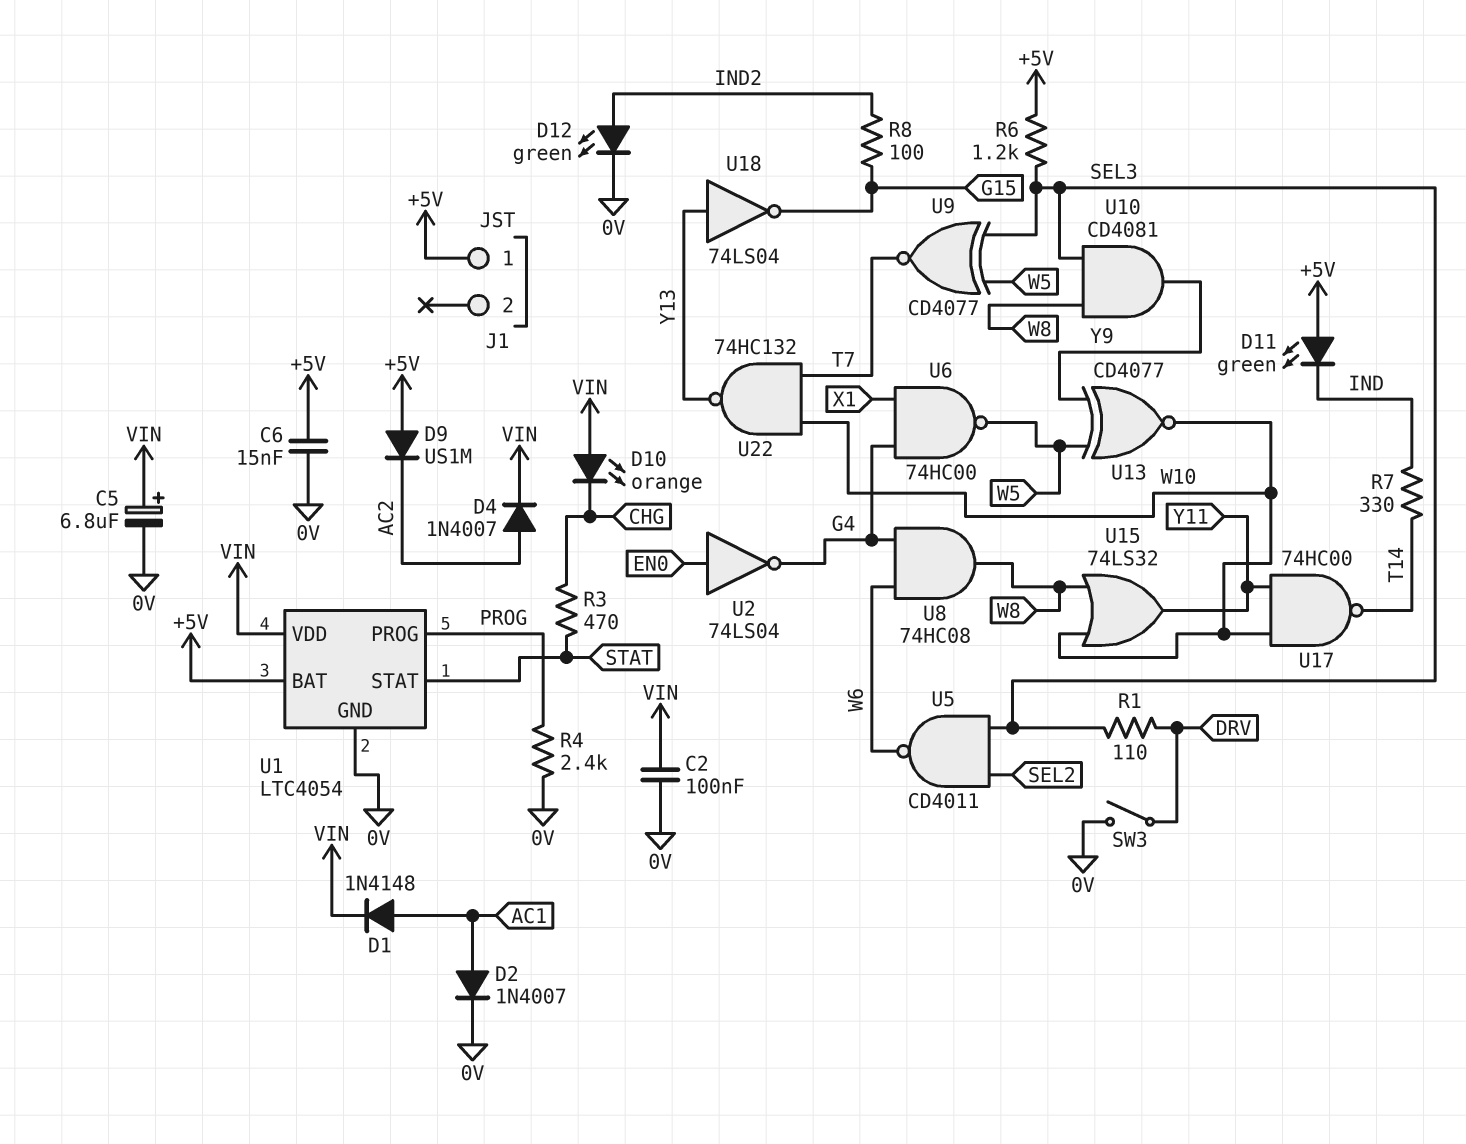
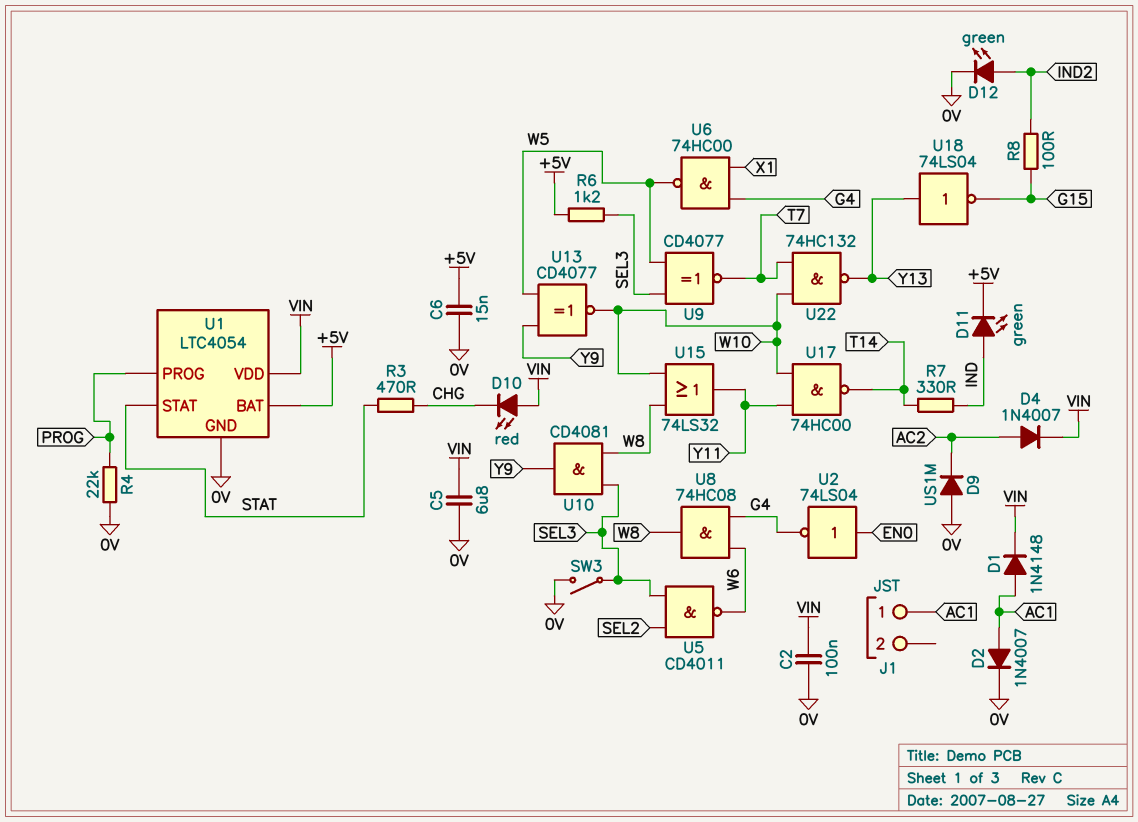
C5: 6.8uF (plus VIN, minus 0V) -> 6.8uF (0V, VIN)
D9: diode US1M (A +5V, K AC2) -> diode US1M (A 0V, K AC2)
D10: LED orange (A VIN, K CHG) -> LED red (A VIN, K CHG)
D11: LED green (A +5V, K IND) -> LED green (A IND, K +5V)
J1 pin 1: +5V -> AC1
R1: 110 (DRV, SEL3) -> none
R4: 2.4k (0V, PROG) -> 22k (0V, PROG)
SW3: switch (0V, DRV) -> switch (0V, SEL3)

